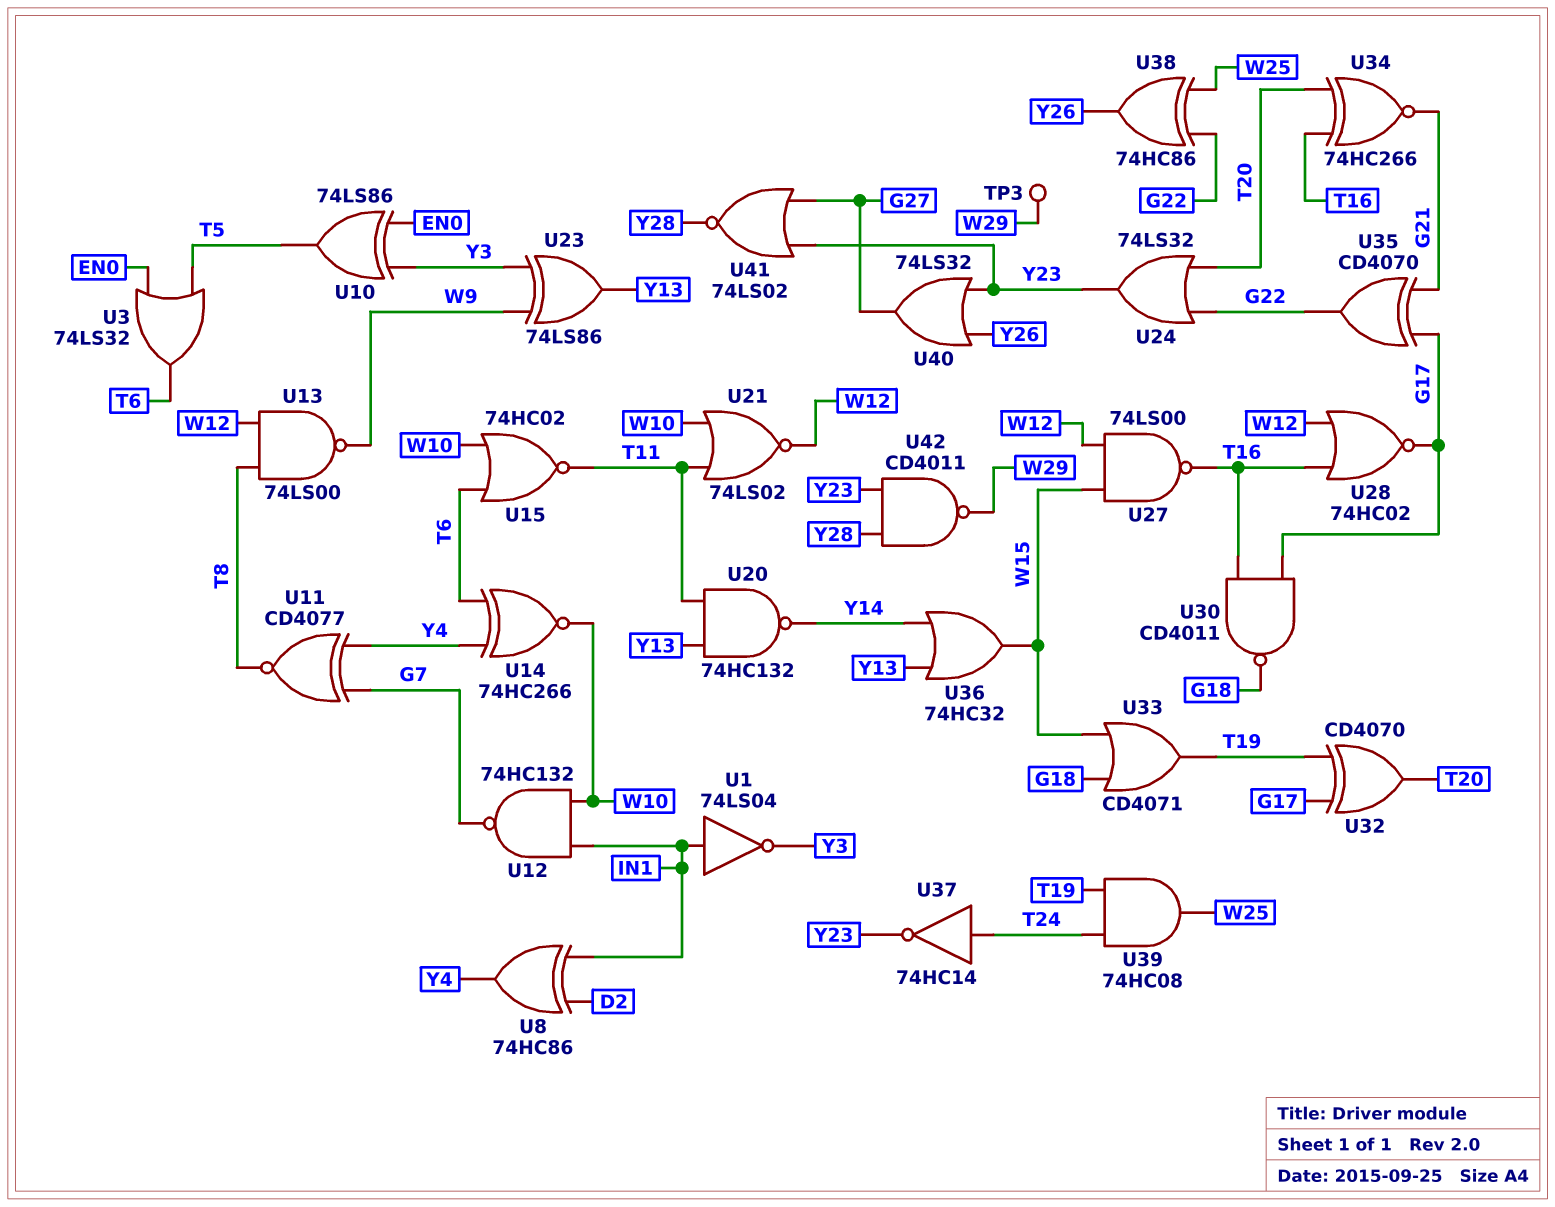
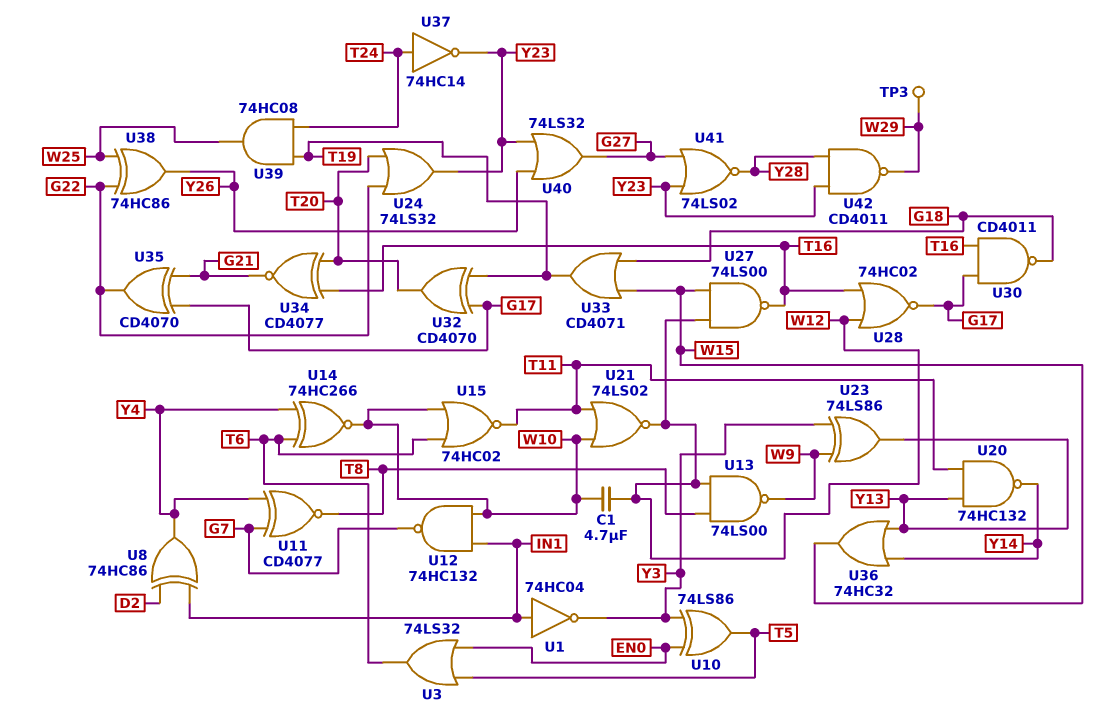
C1: none -> 4.7uF (W10, W12)
U1: NOT 74LS04 (in IN1, out Y3) -> NOT 74HC04 (in IN1, out Y3)
U34: XNOR 74HC266 (in T16, in T20, out G21) -> XNOR CD4077 (in T16, in T20, out G21)

